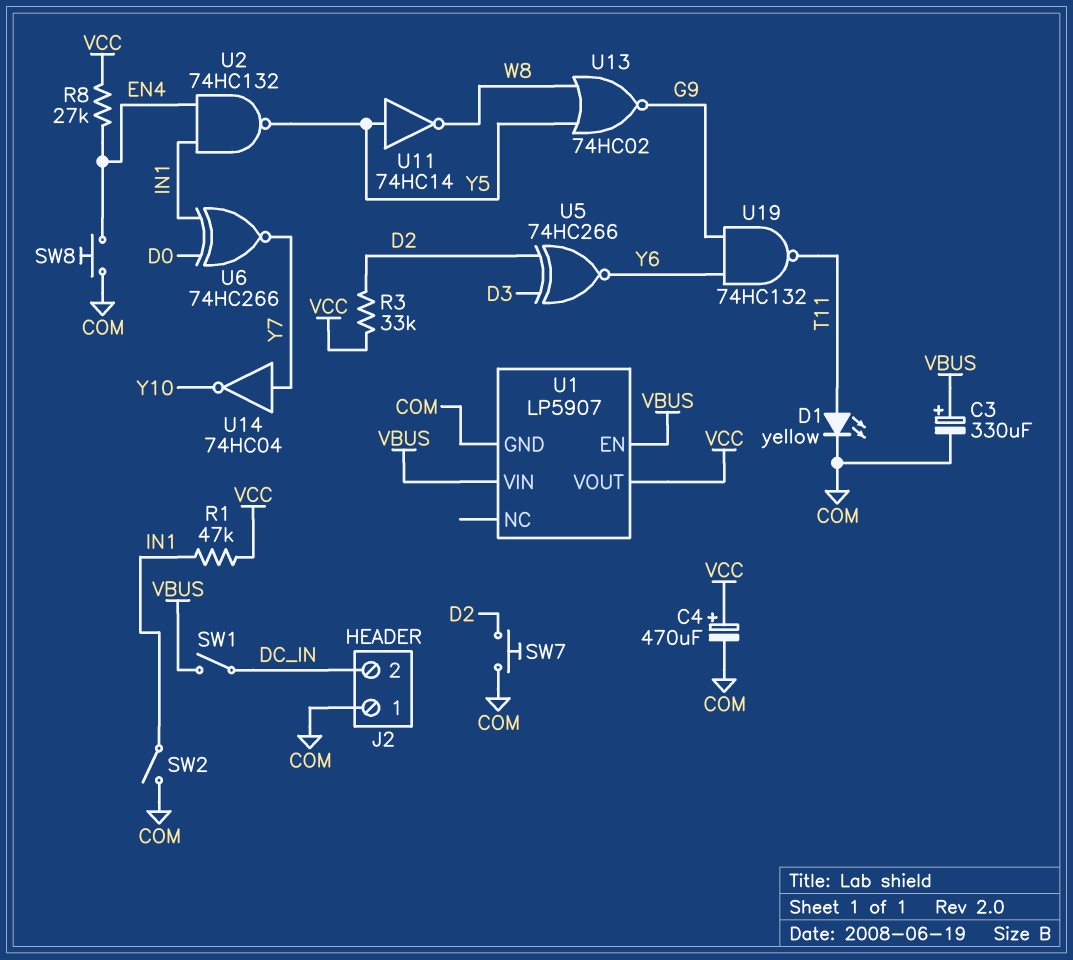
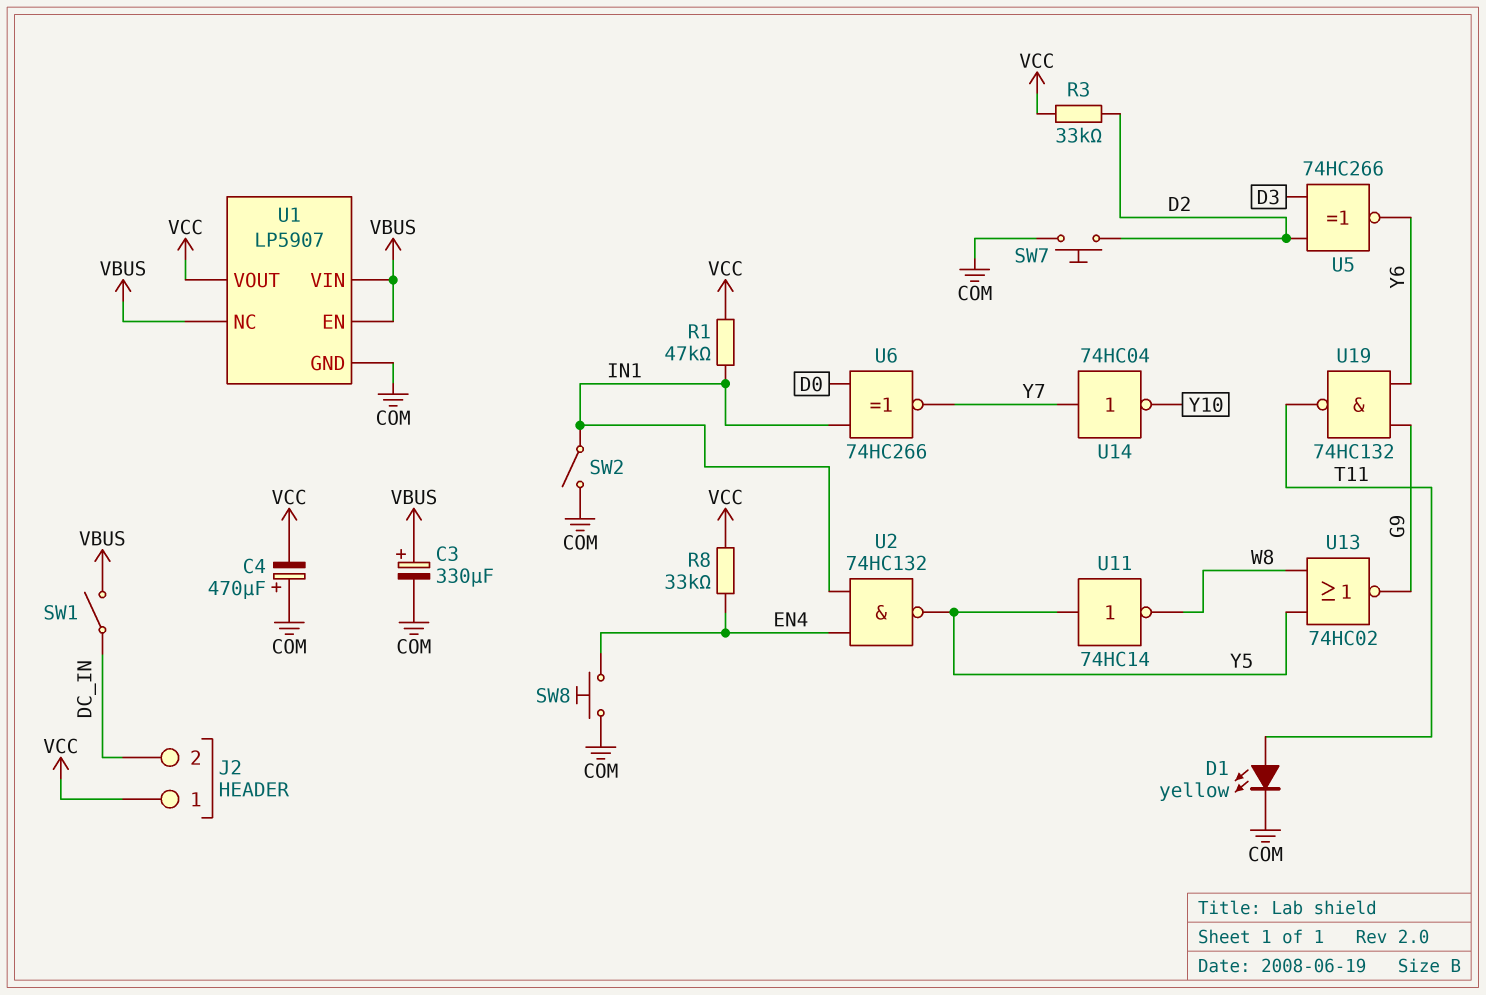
C4: 470uF (plus VCC, minus COM) -> 470uF (plus COM, minus VCC)
J2 pin 1: COM -> VCC
R8: 27k (EN4, VCC) -> 33k (EN4, VCC)
U1 pin NC: none -> VBUS

